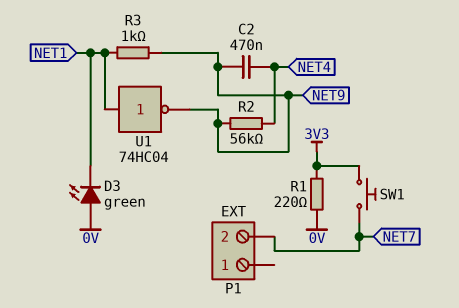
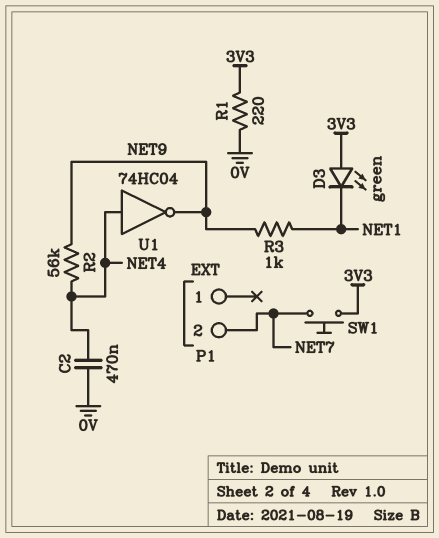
C2: 470nF (NET4, NET9) -> 470nF (0V, NET4)
D3: LED green (A 0V, K NET1) -> LED green (A 3V3, K NET1)
U1: NOT 74HC04 (in NET1, out NET9) -> NOT 74HC04 (in NET4, out NET9)

